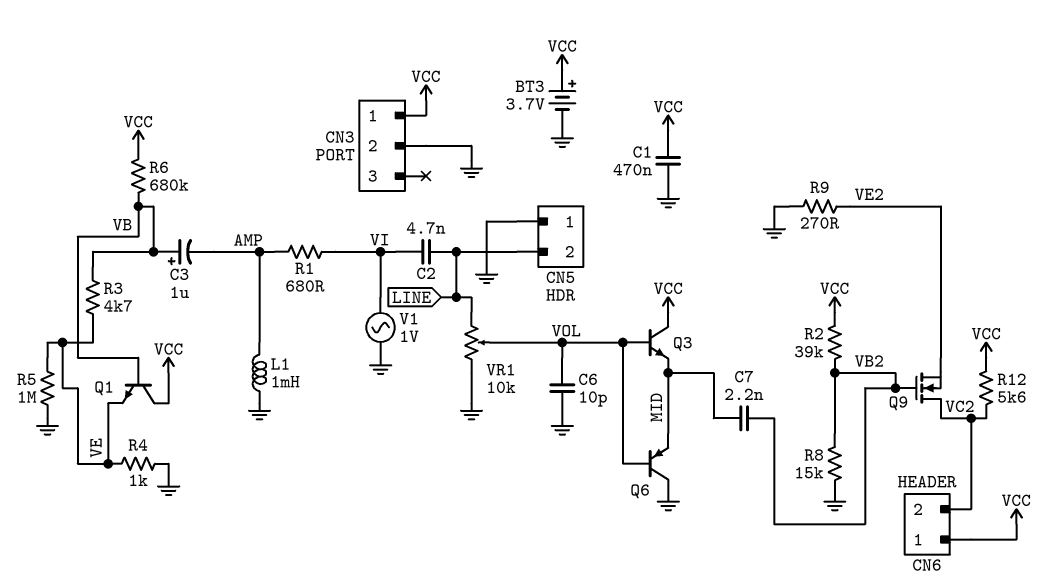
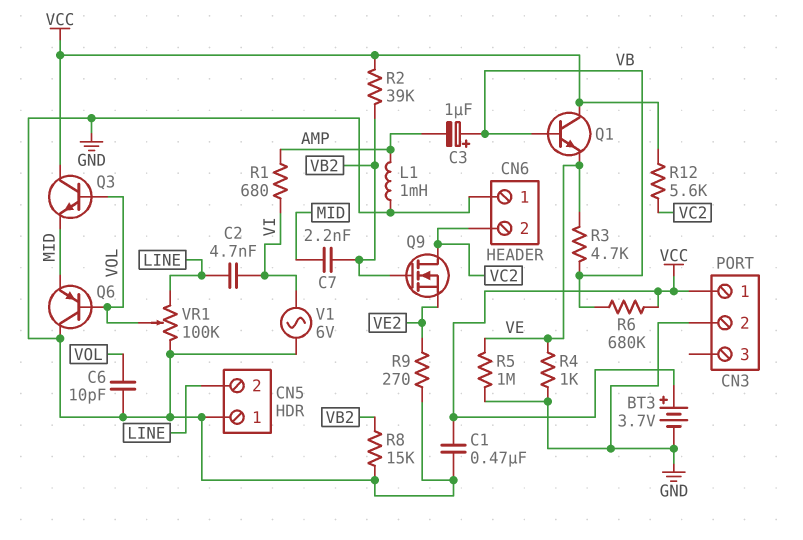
CN6 pin 1: VCC -> GND
V1: AC 1V (GND, VI) -> AC 6V (GND, VI)
VR1: 10k (GND, LINE, wiper VOL) -> 100k (GND, LINE, wiper VOL)

